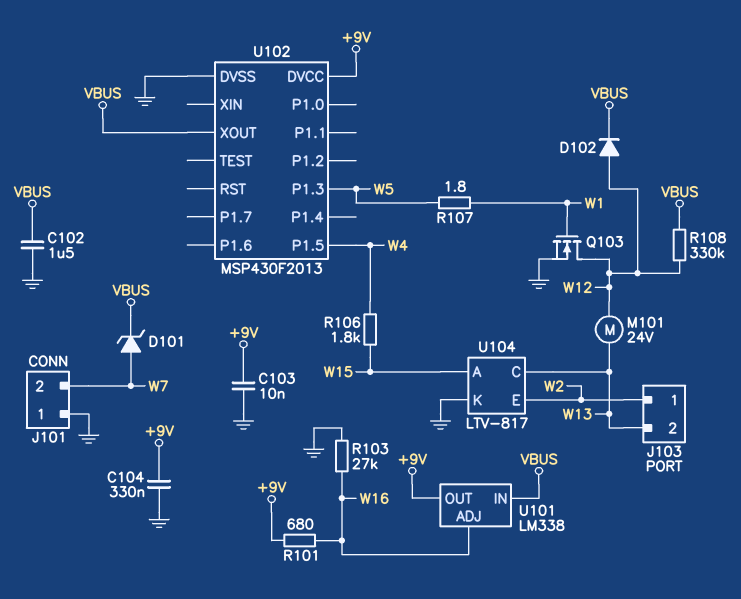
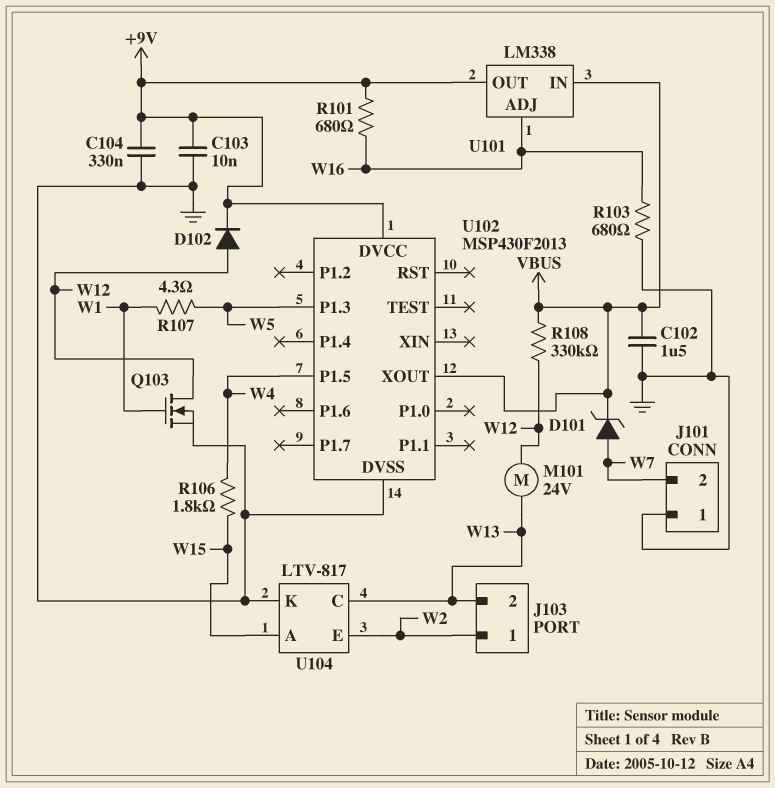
D102: diode (A W12, K VBUS) -> diode (A W12, K +9V)
R103: 27k (GND, W16) -> 680 (GND, W16)
R107: 1.8 (W1, W5) -> 4.3 (W1, W5)

